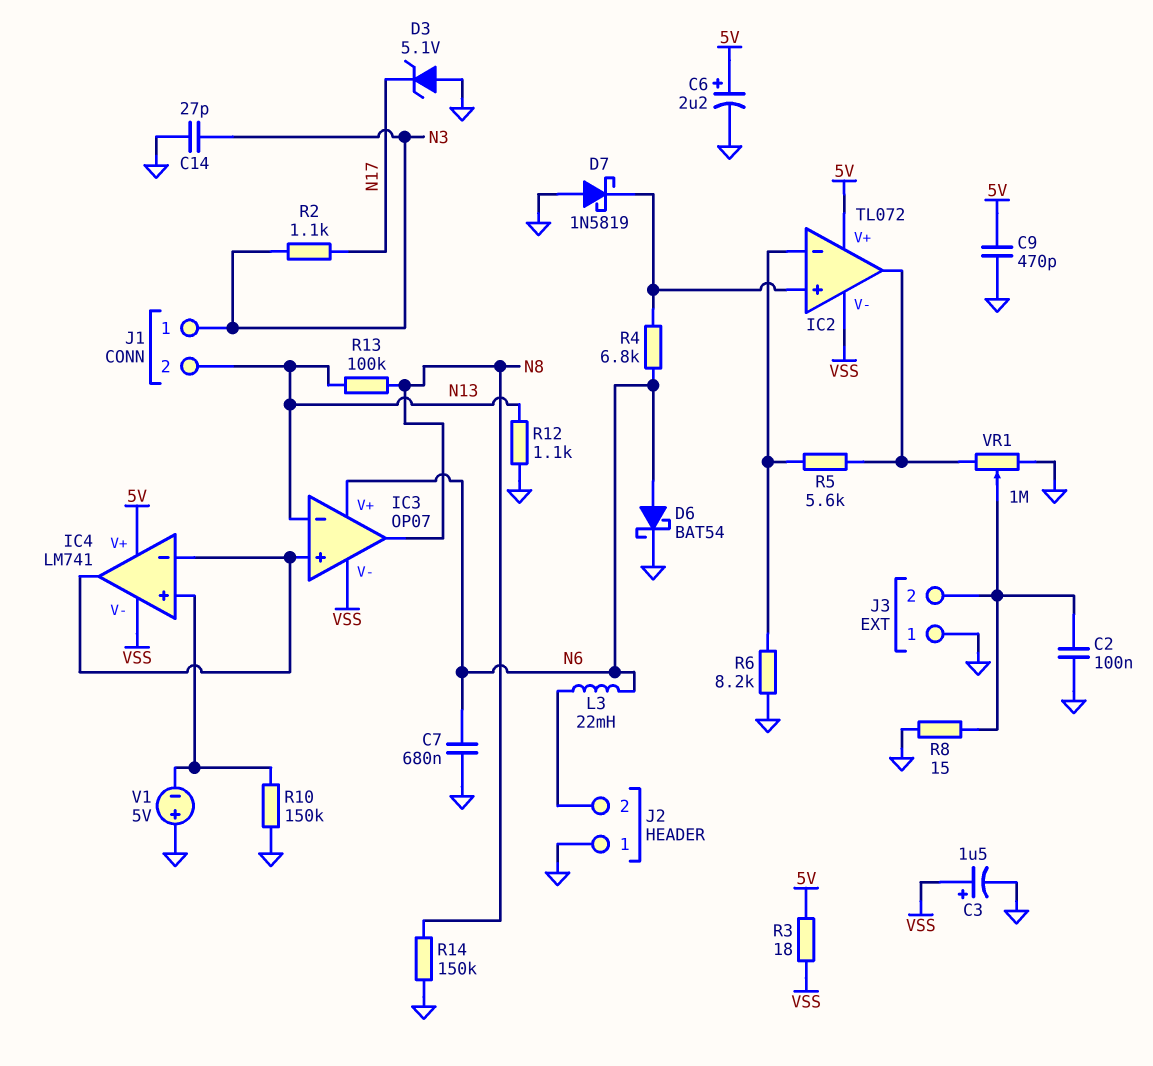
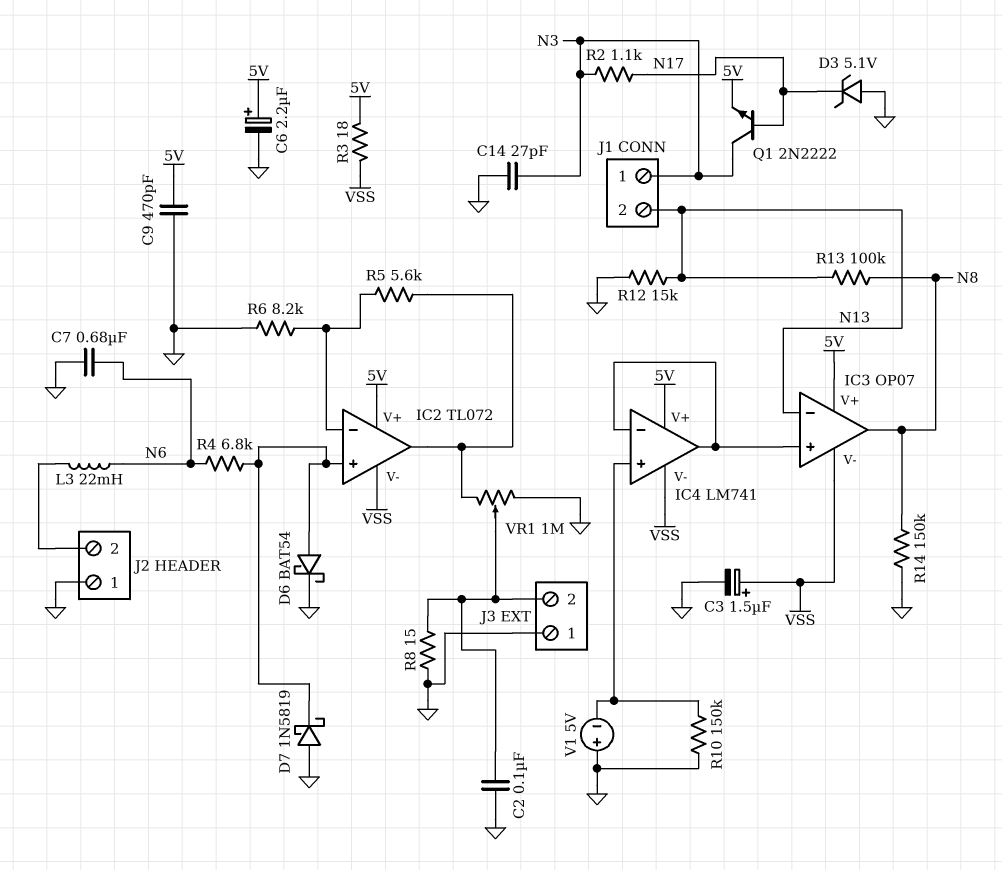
D6: schottky BAT54 (A N6, K GND) -> schottky BAT54 (A IC2/in+, K GND)
IC3 pin V+: N6 -> 5V
Q1: none -> NPN 2N2222 (B N17, C N3, E 5V)
R12: 1.1k (GND, N13) -> 15k (GND, N13)

